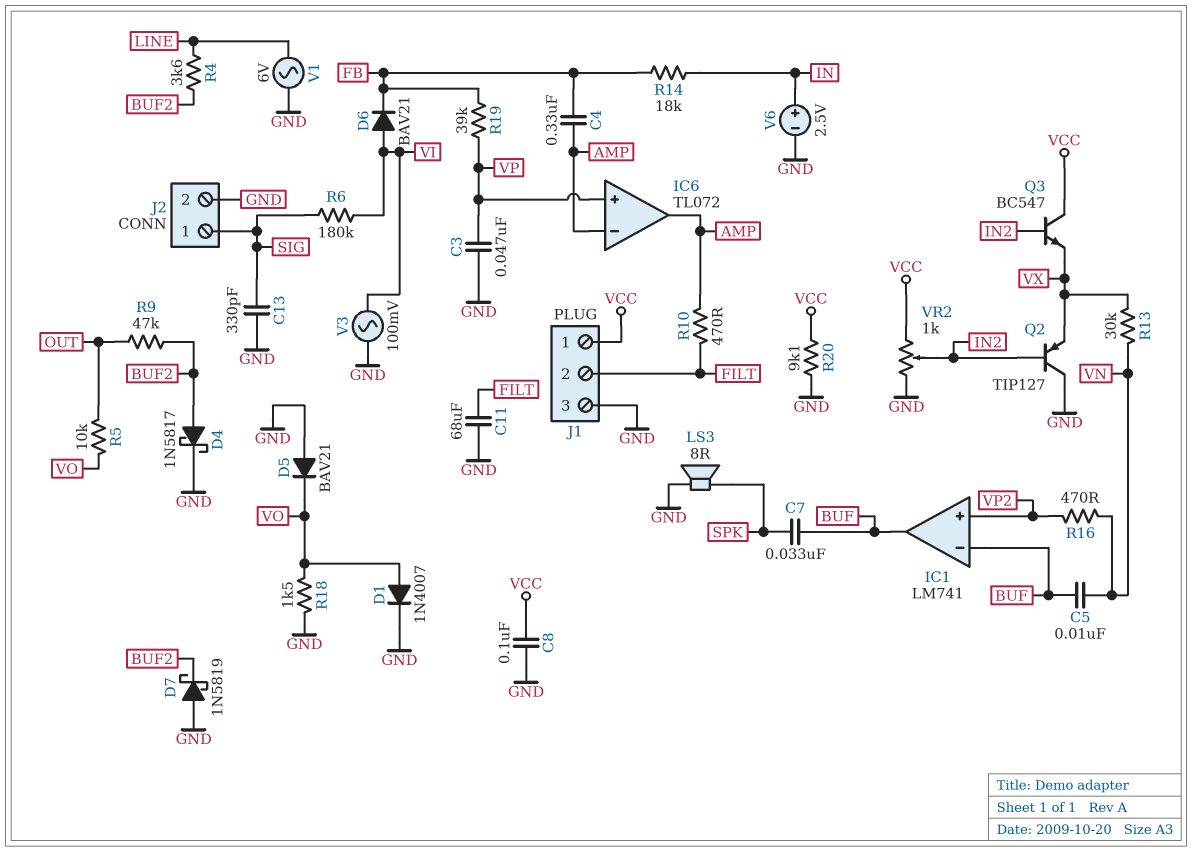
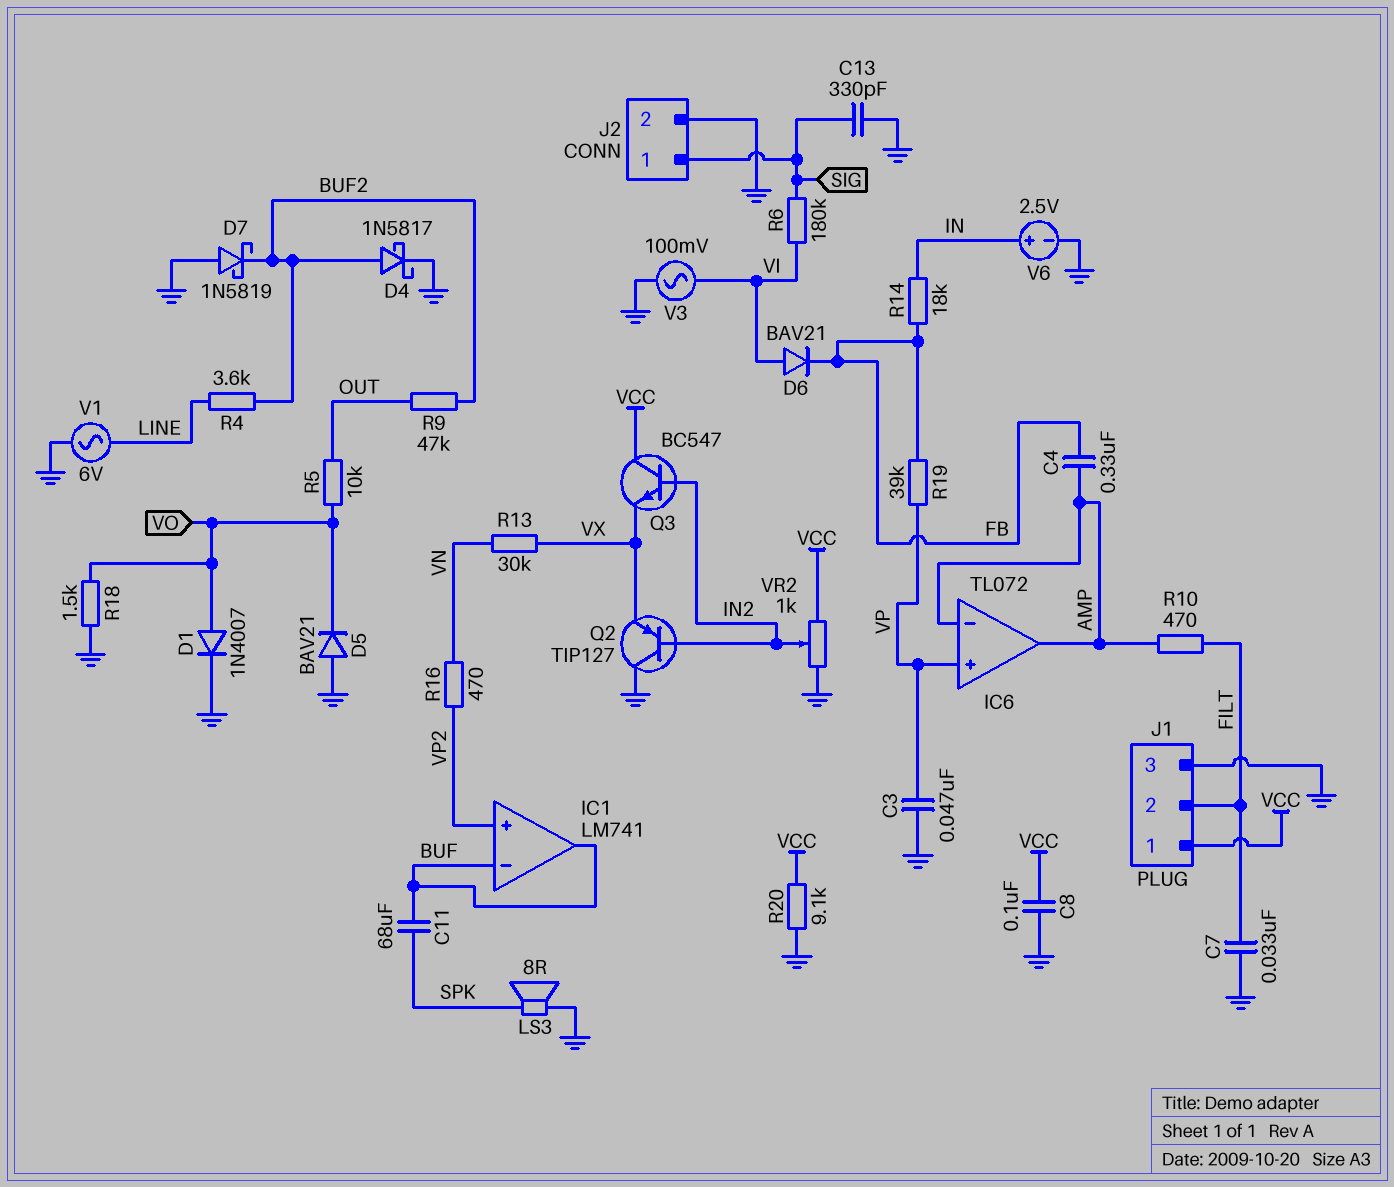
C5: 10nF (BUF, VN) -> none
C7: 33nF (BUF, SPK) -> 33nF (FILT, GND)
C11: 68uF (FILT, GND) -> 68uF (BUF, SPK)

